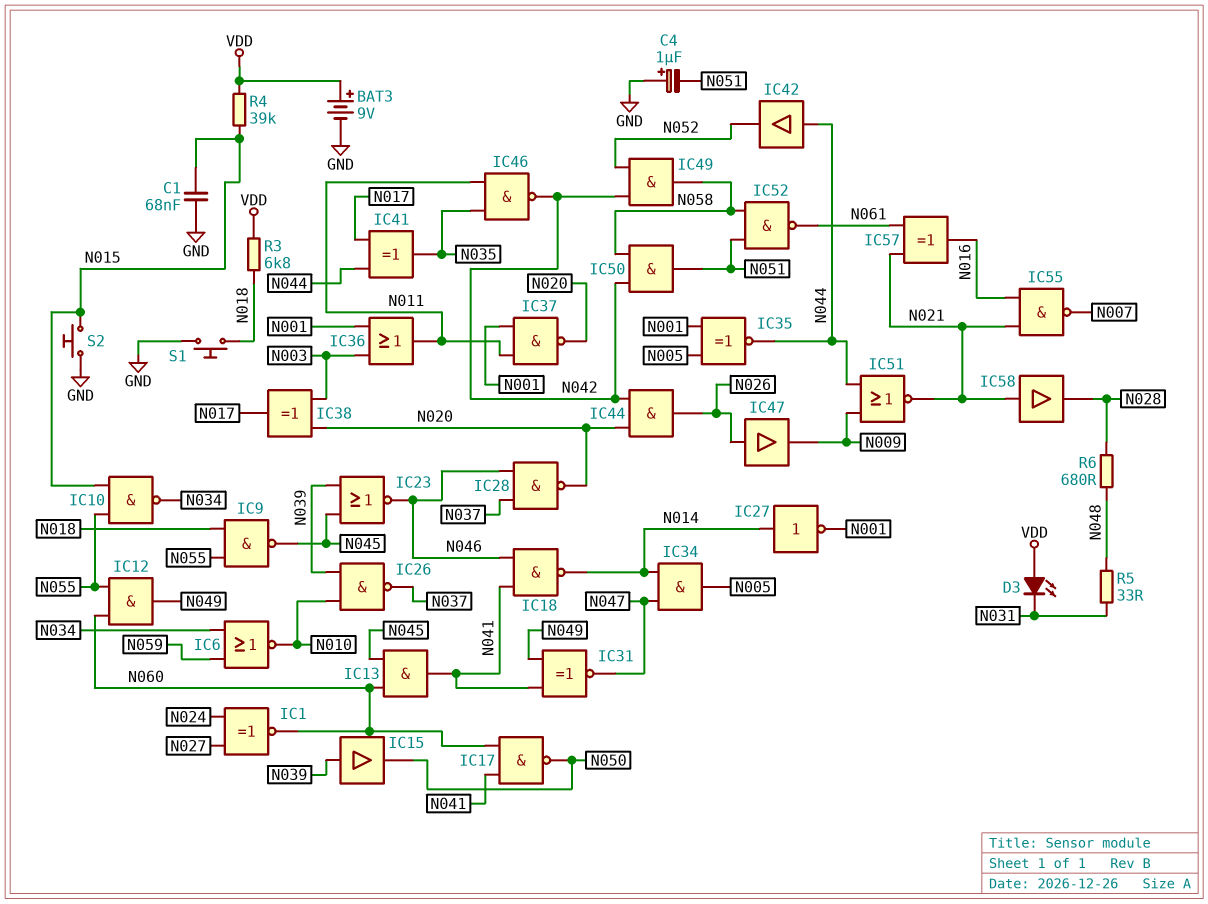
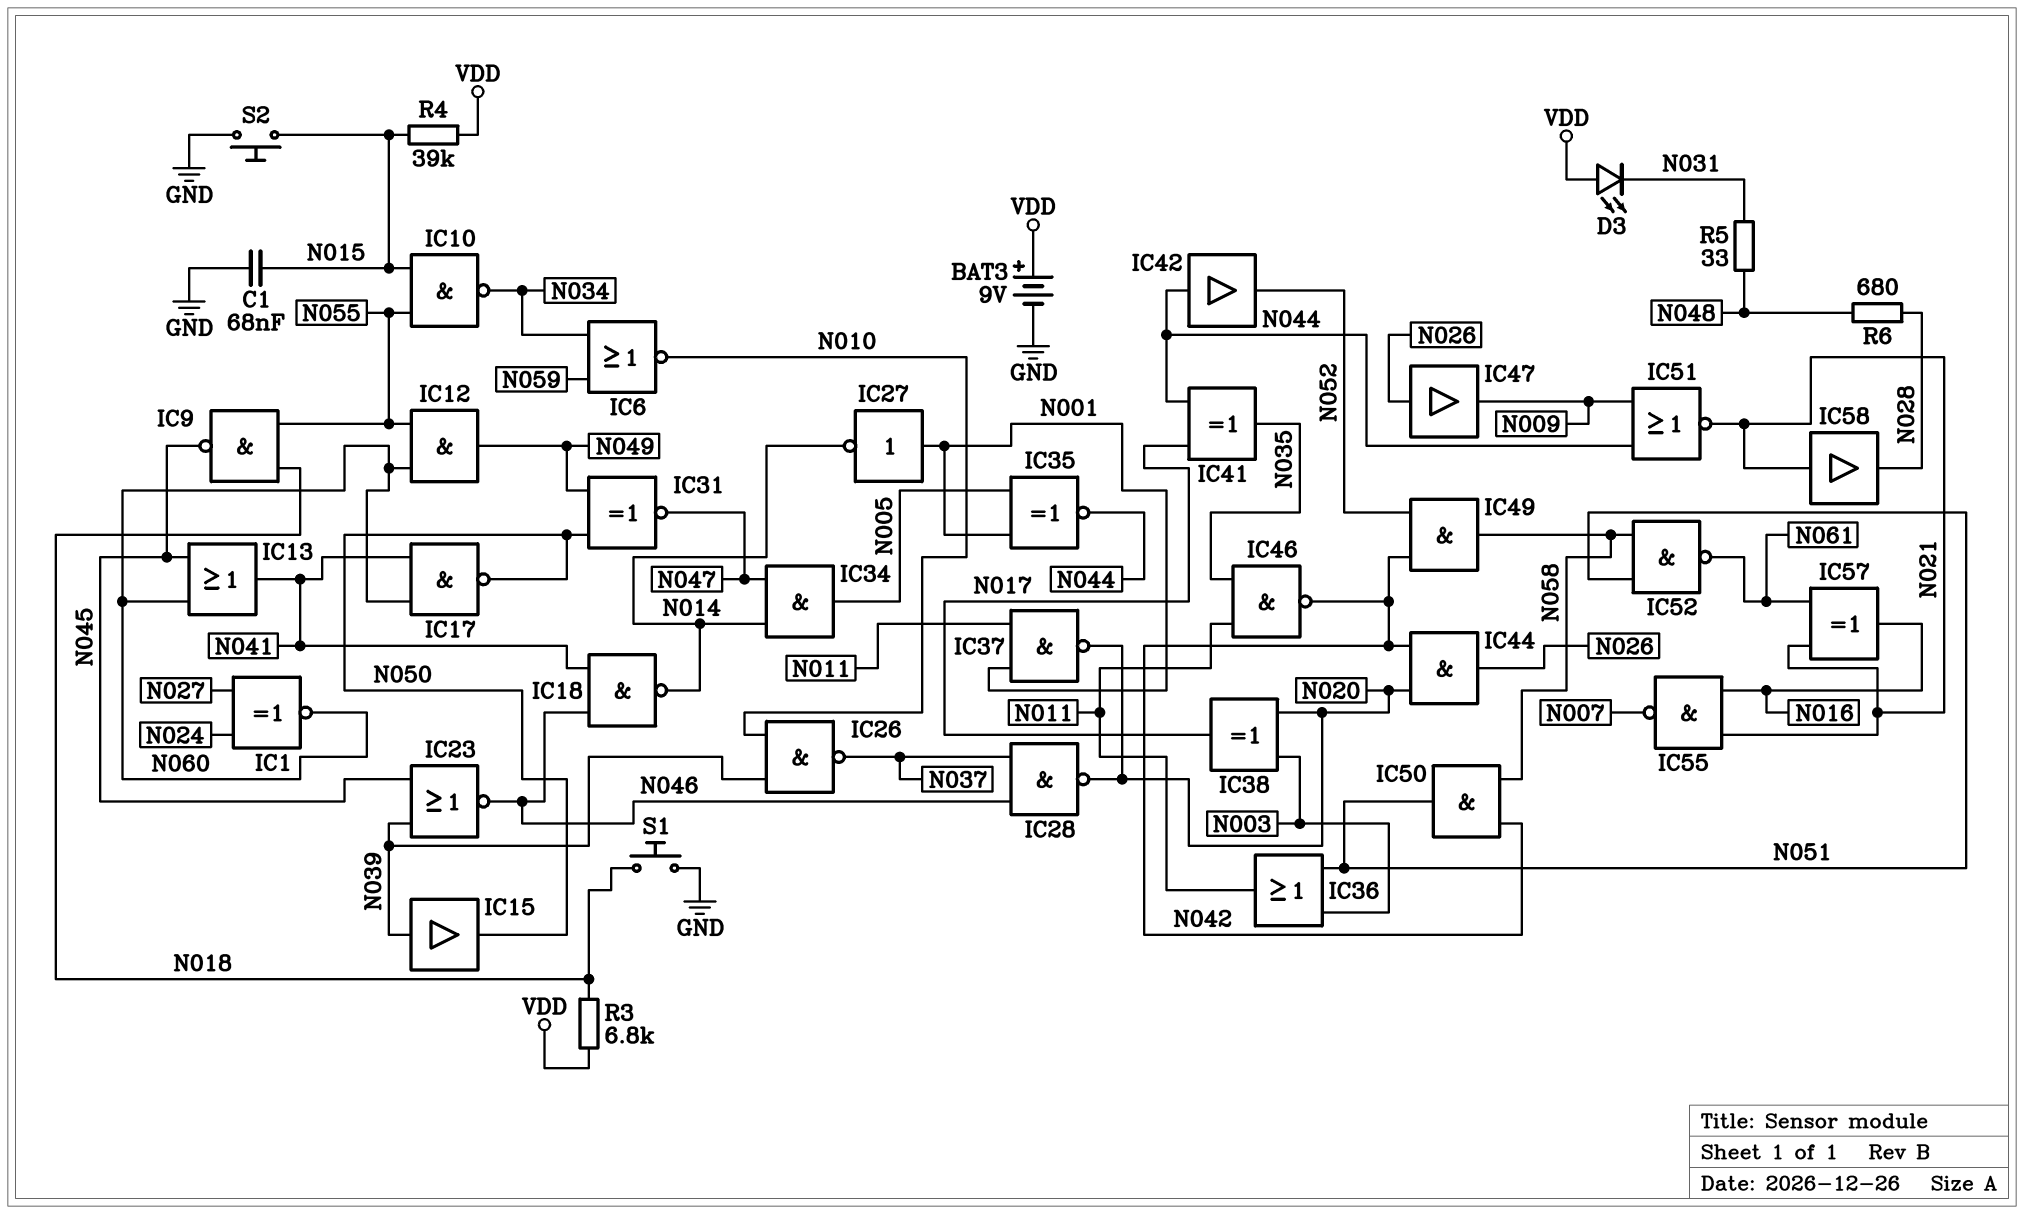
C4: 1uF (plus GND, minus N051) -> none
IC13: AND (in N045, in N060, out N041) -> OR (in N045, in N060, out N041)
IC27: NOT (in N014, out N001) -> NOT (in N001, out N014)
IC31: XNOR (in N041, in N049, out N047) -> XNOR (in N049, in N050, out N047)
IC36: OR (in N001, in N003, out N011) -> OR (in N003, in N051, out N011)

